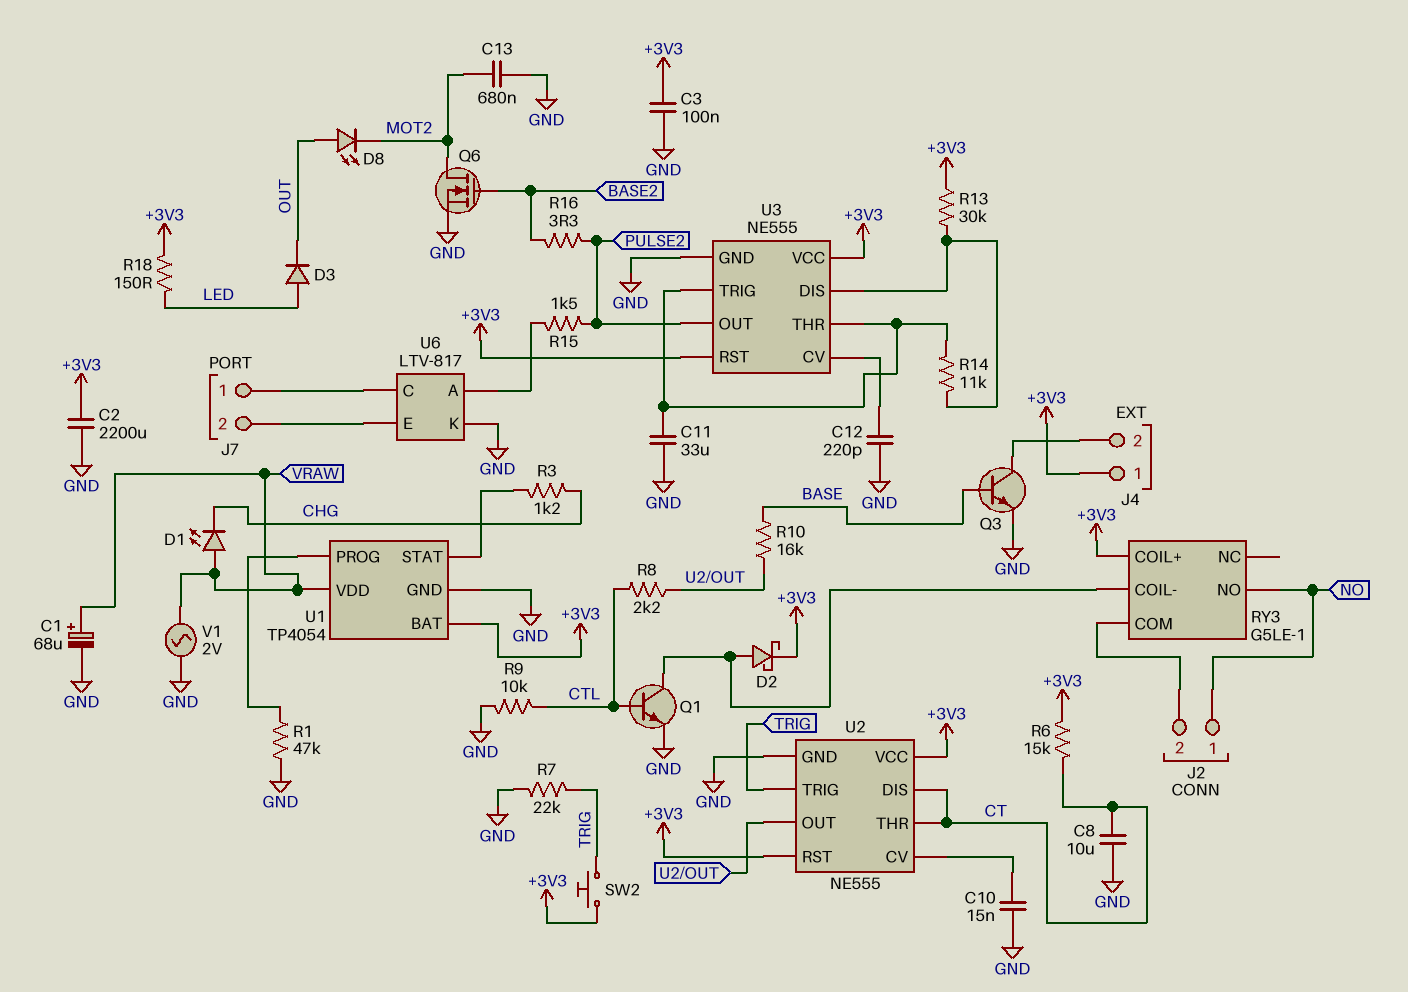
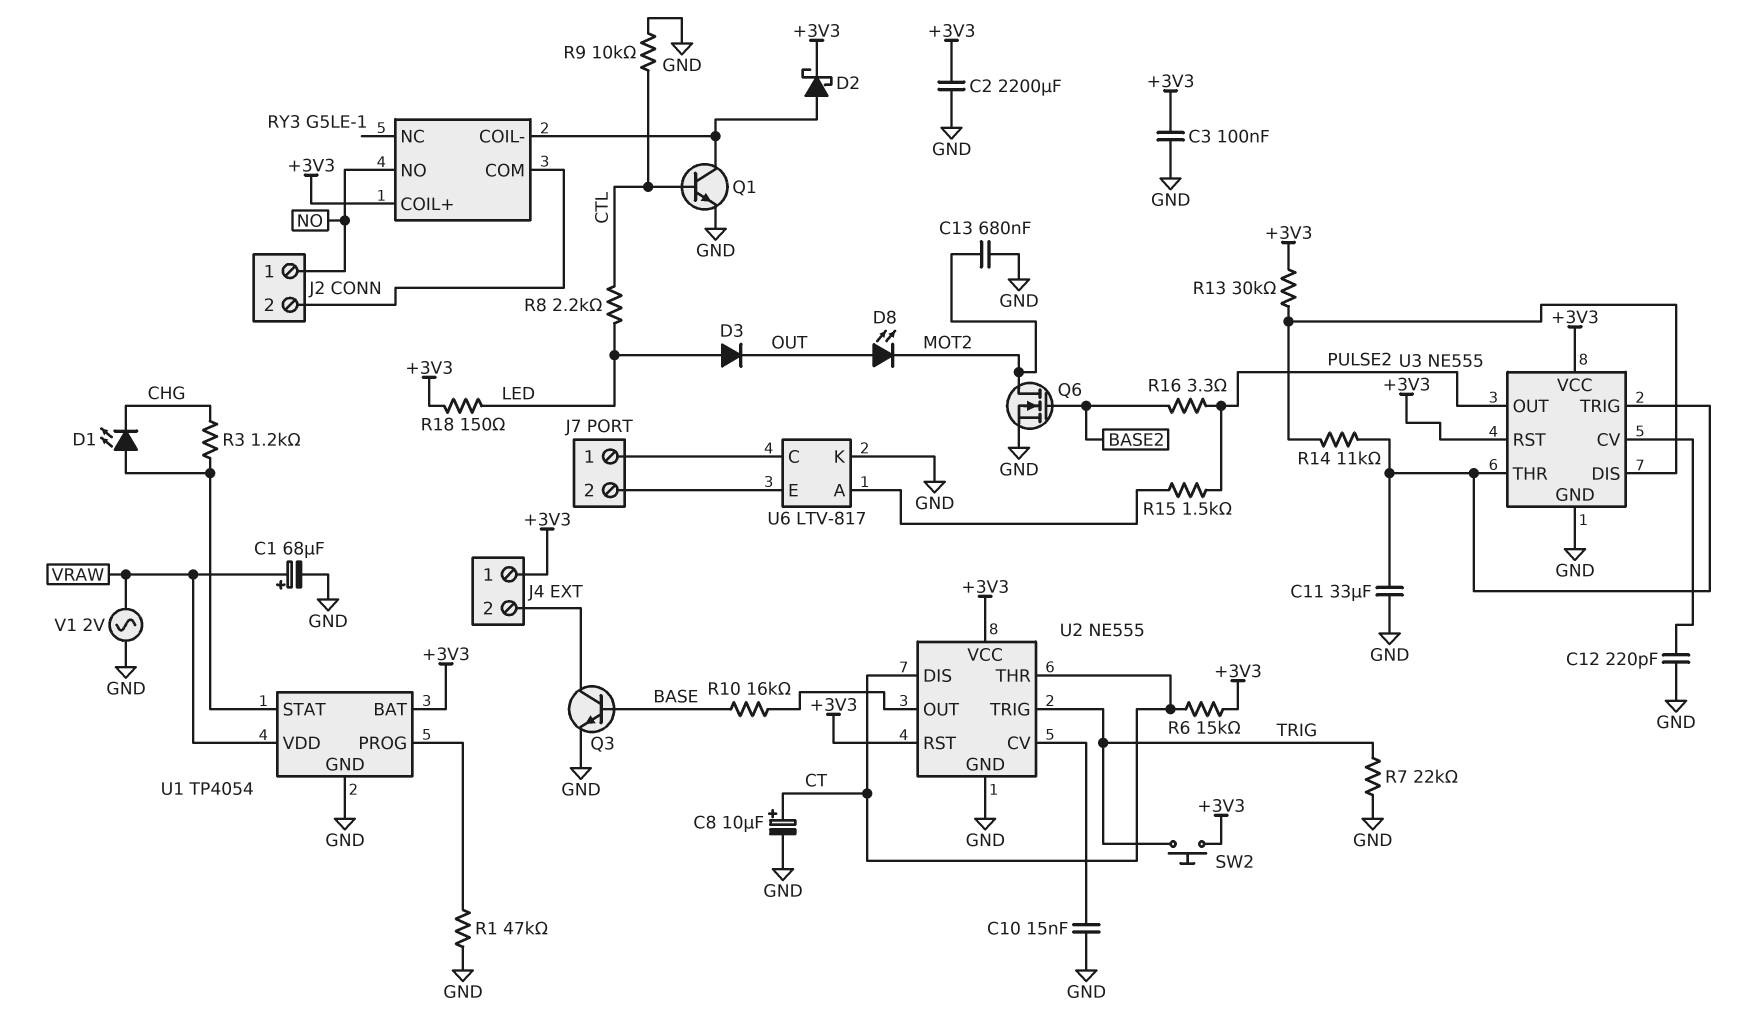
C8: 10uF (CT, GND) -> 10uF (plus CT, minus GND)
D1: LED (A VRAW, K CHG) -> LED (A U1/STAT, K CHG)
R8: 2.2k (CTL, U2/OUT) -> 2.2k (CTL, LED)

